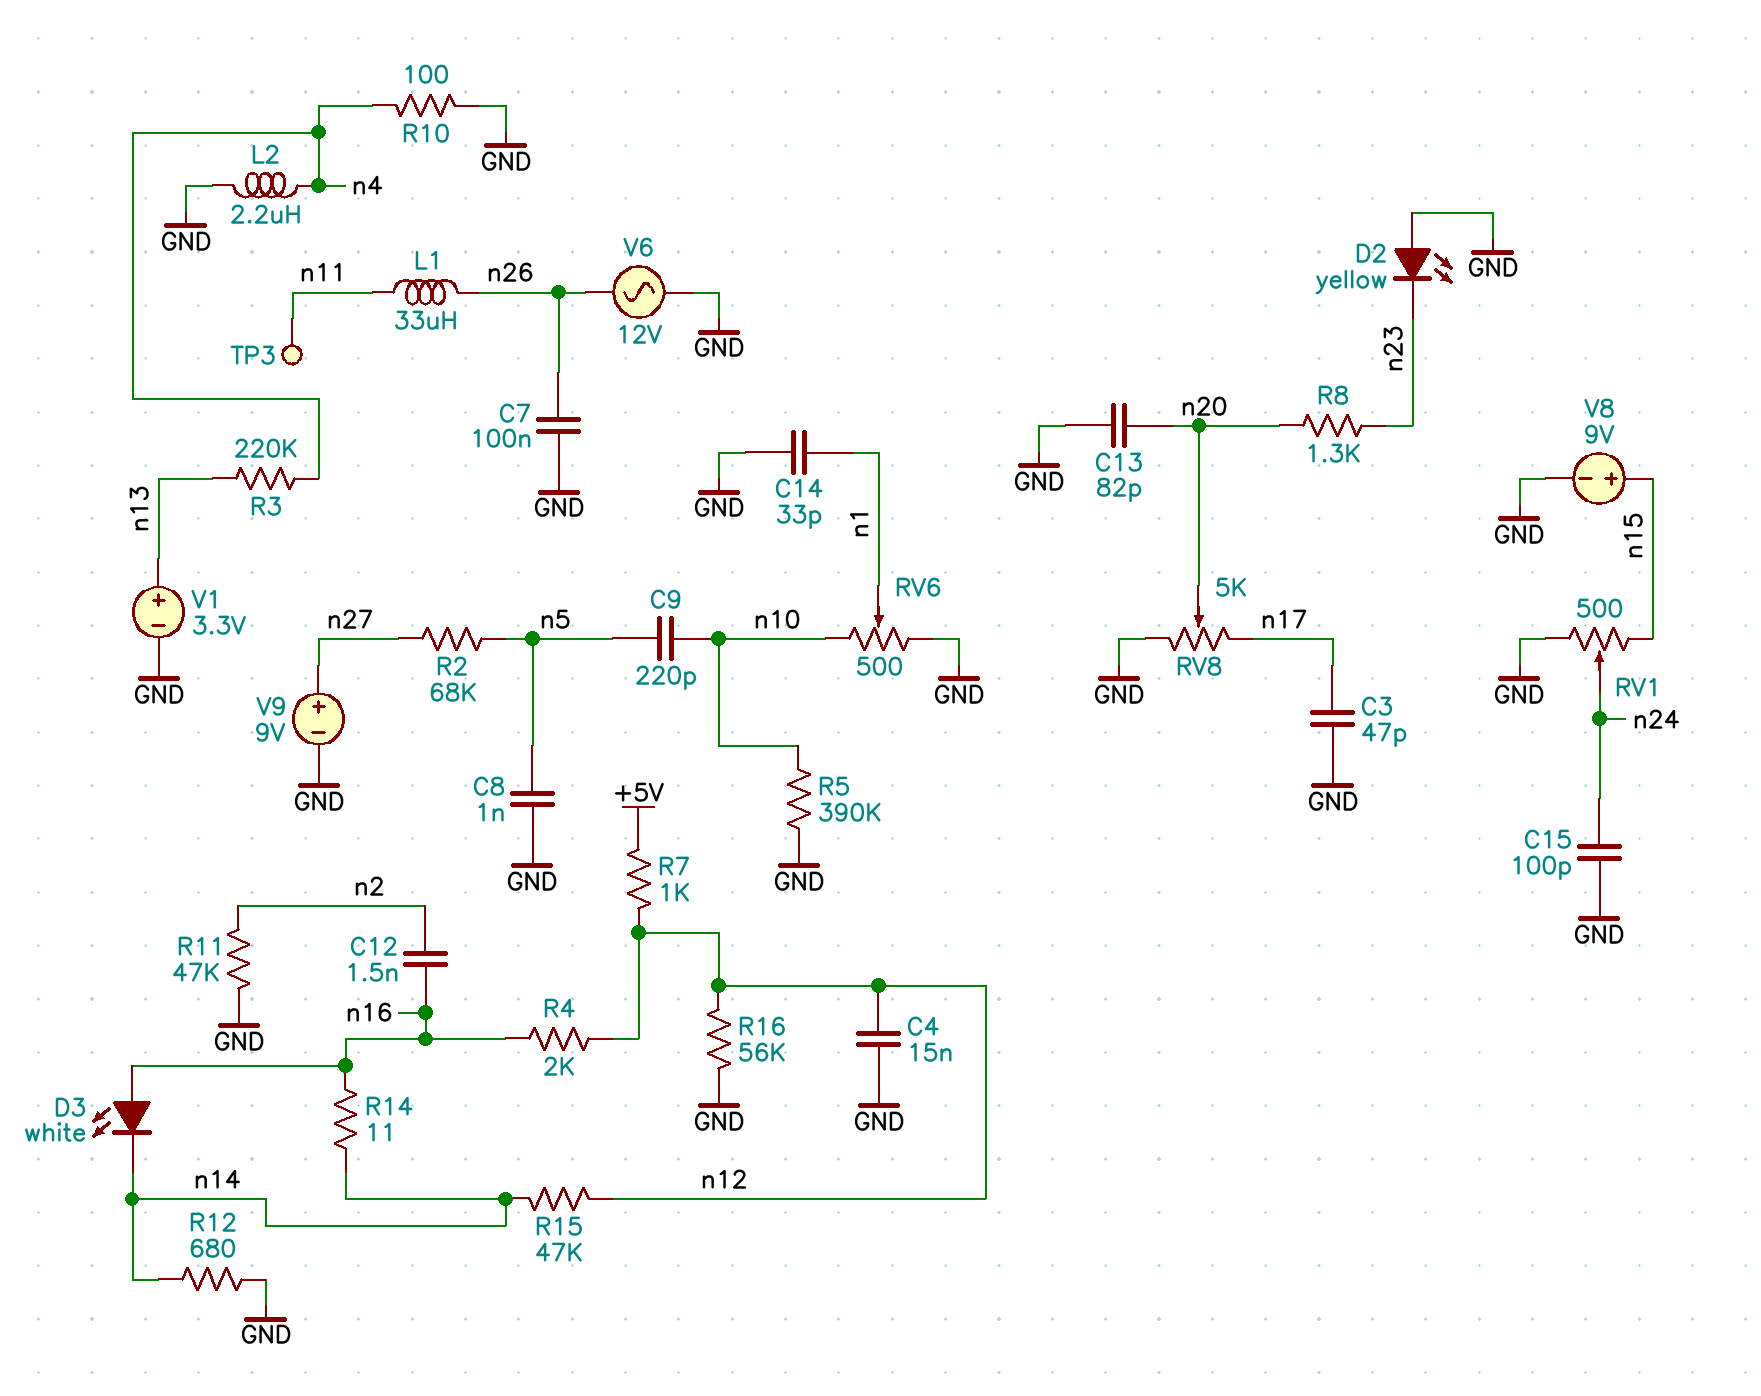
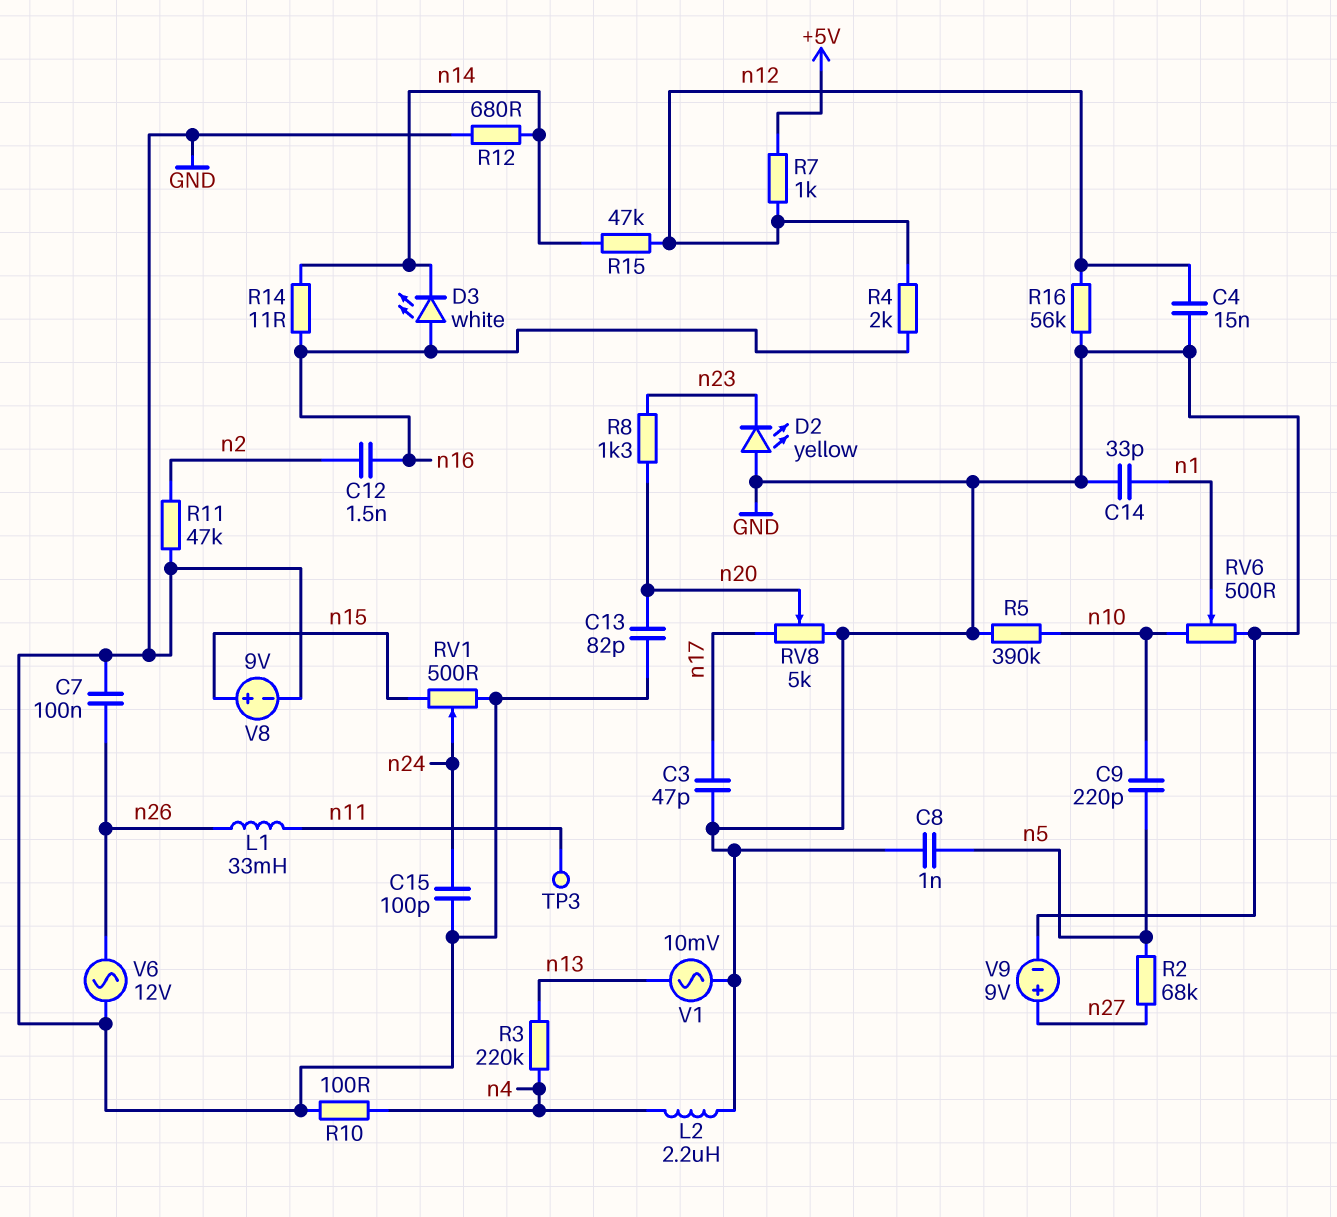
L1: 33uH (n11, n26) -> 33mH (n11, n26)
V1: 3.3V (plus n13, minus GND) -> AC 10mV (GND, n13)

